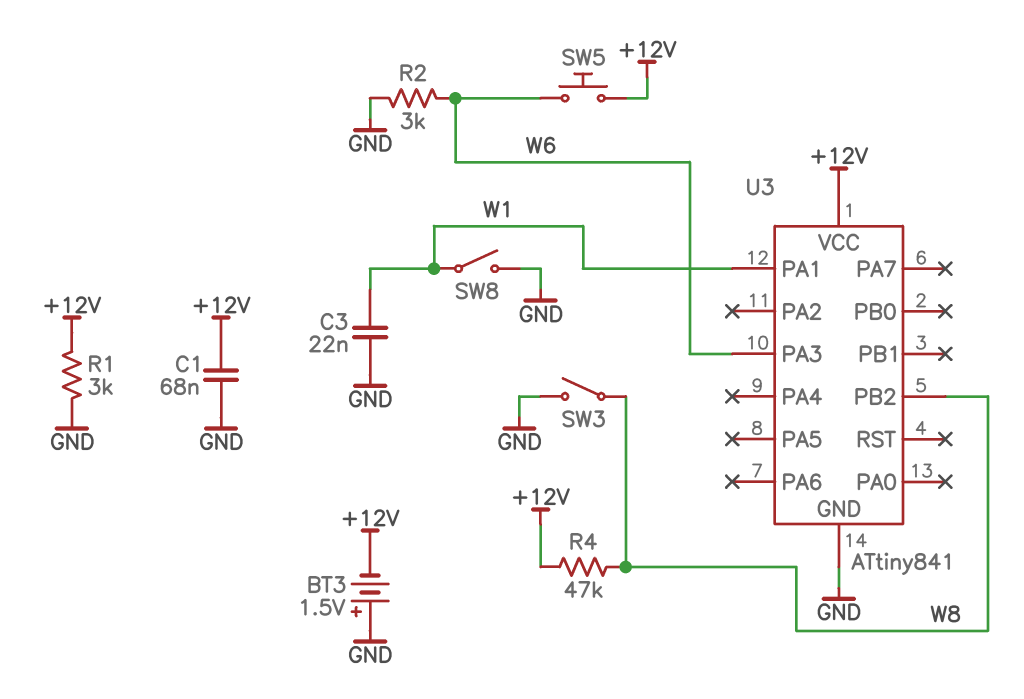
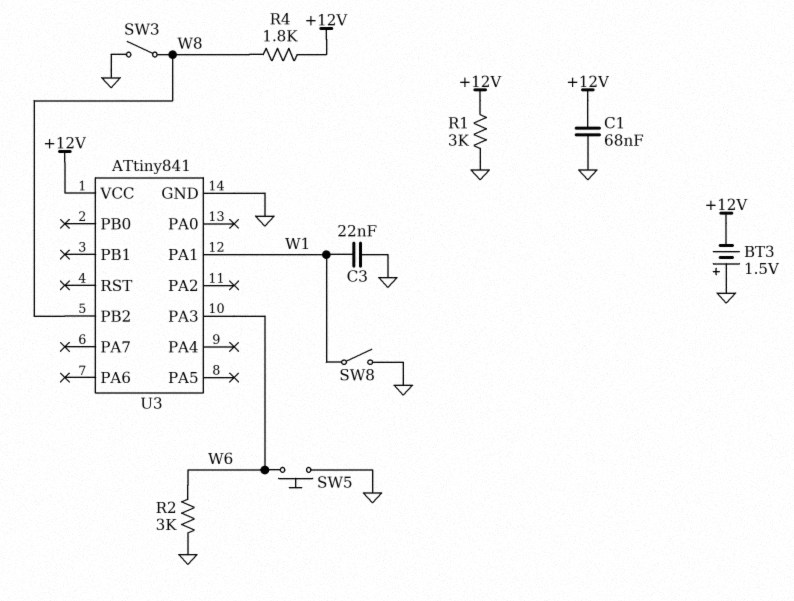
R4: 47k (+12V, W8) -> 1.8k (+12V, W8)
SW5: button (+12V, W6) -> button (GND, W6)

